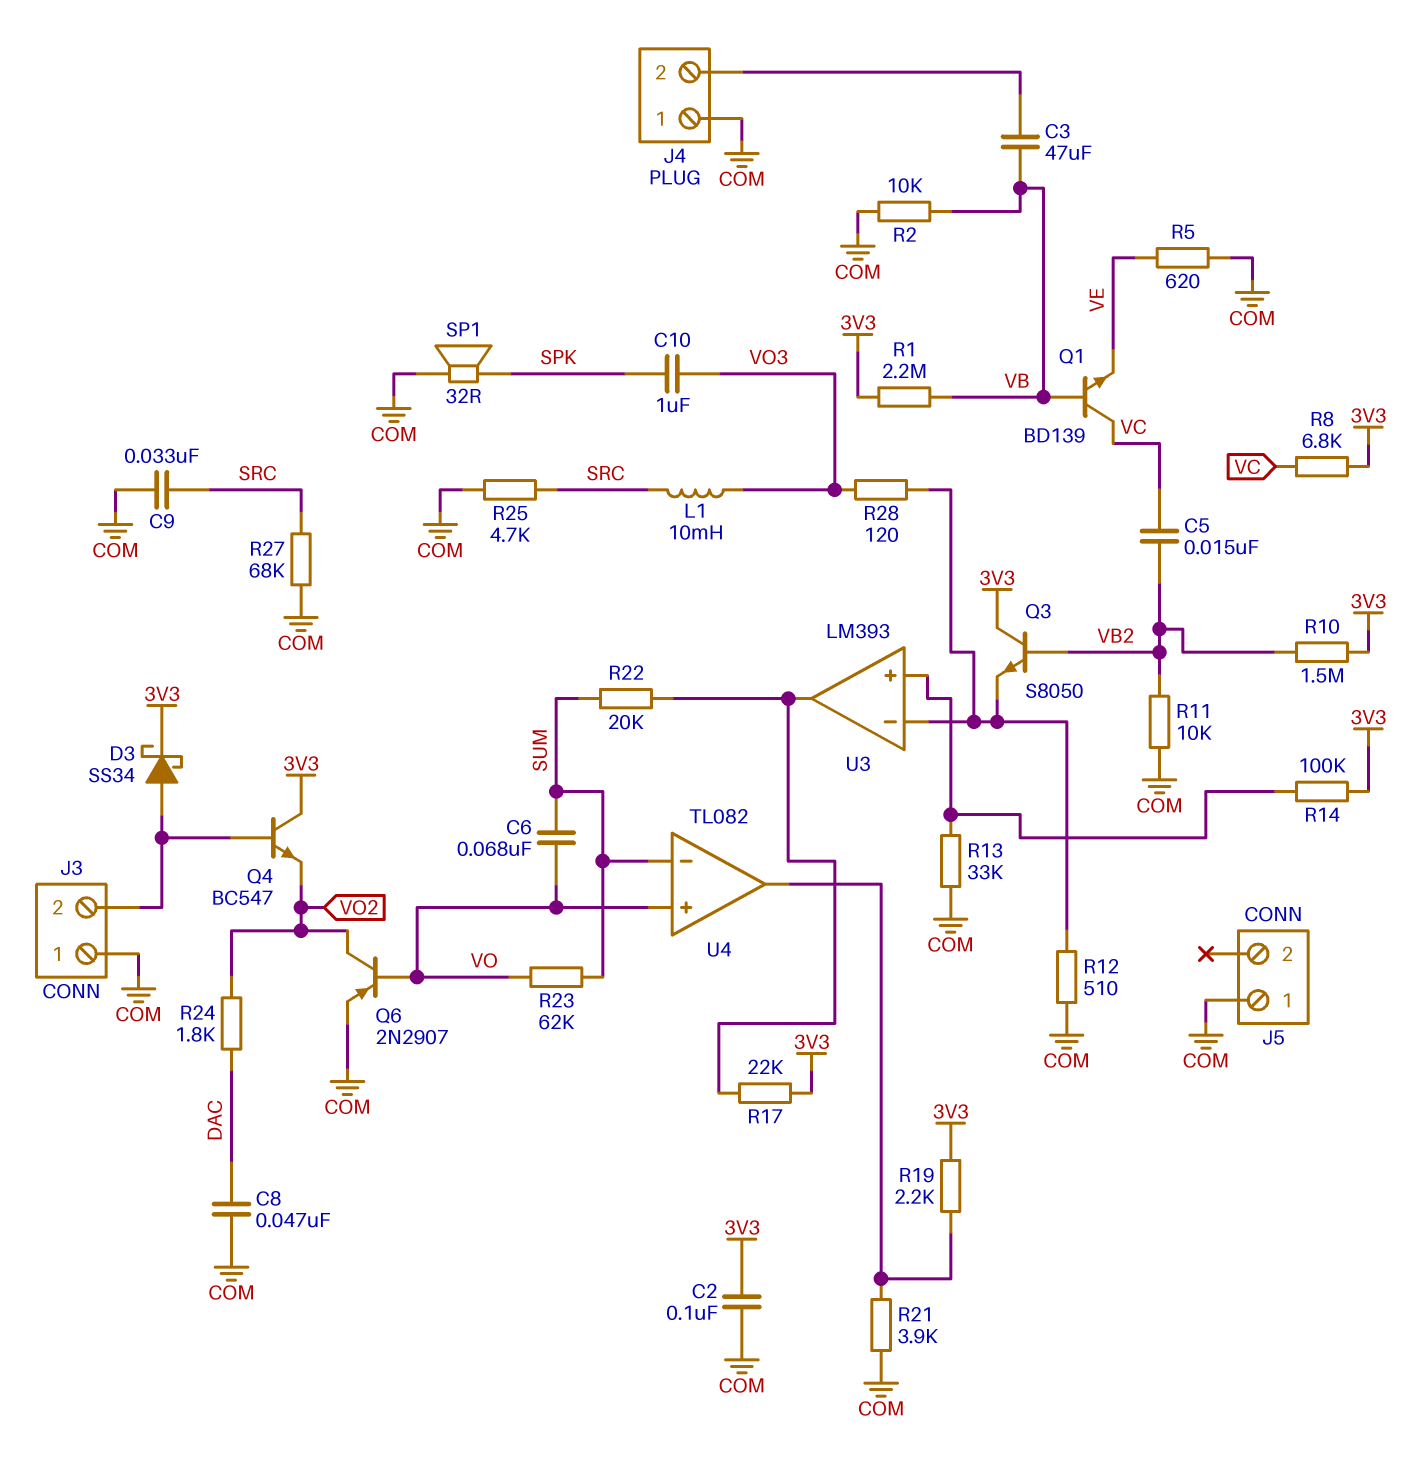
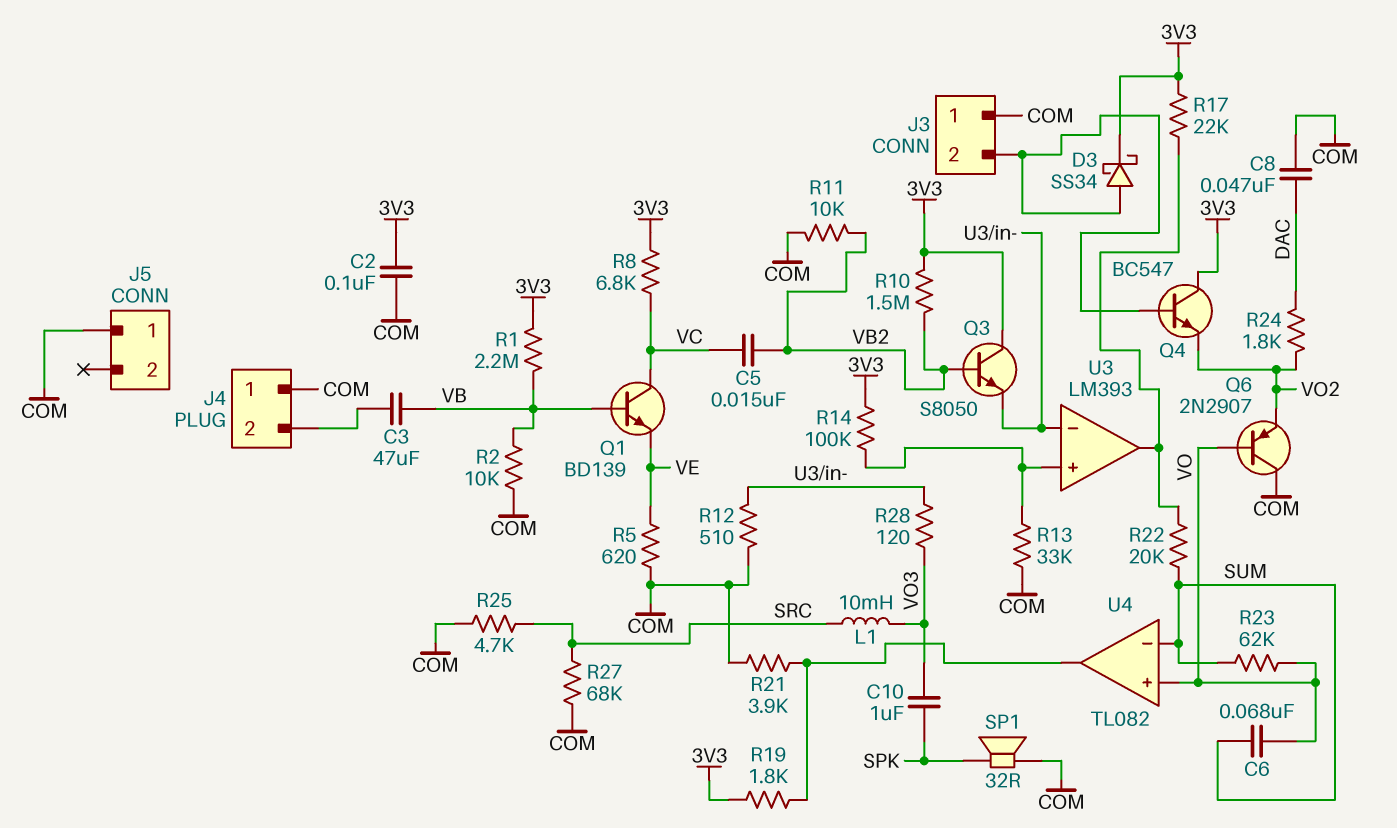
C9: 33nF (COM, SRC) -> none
Q6: PNP 2N2907 (B VO, C VO2, E COM) -> PNP 2N2907 (B VO, C COM, E VO2)
R19: 2.2k (3V3, U4/out) -> 1.8k (3V3, U4/out)

